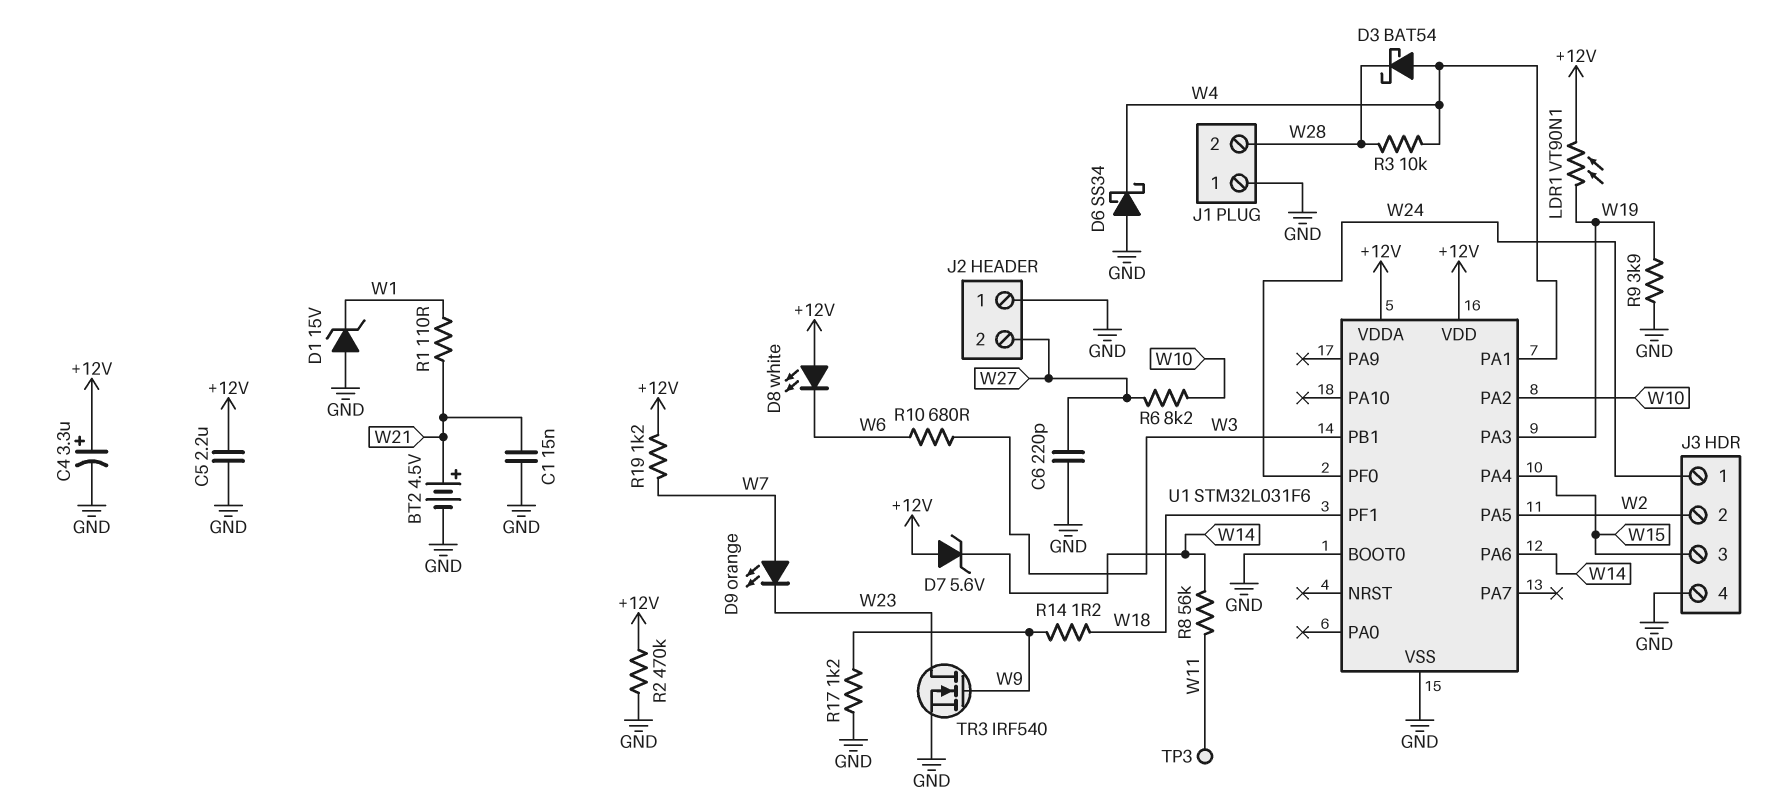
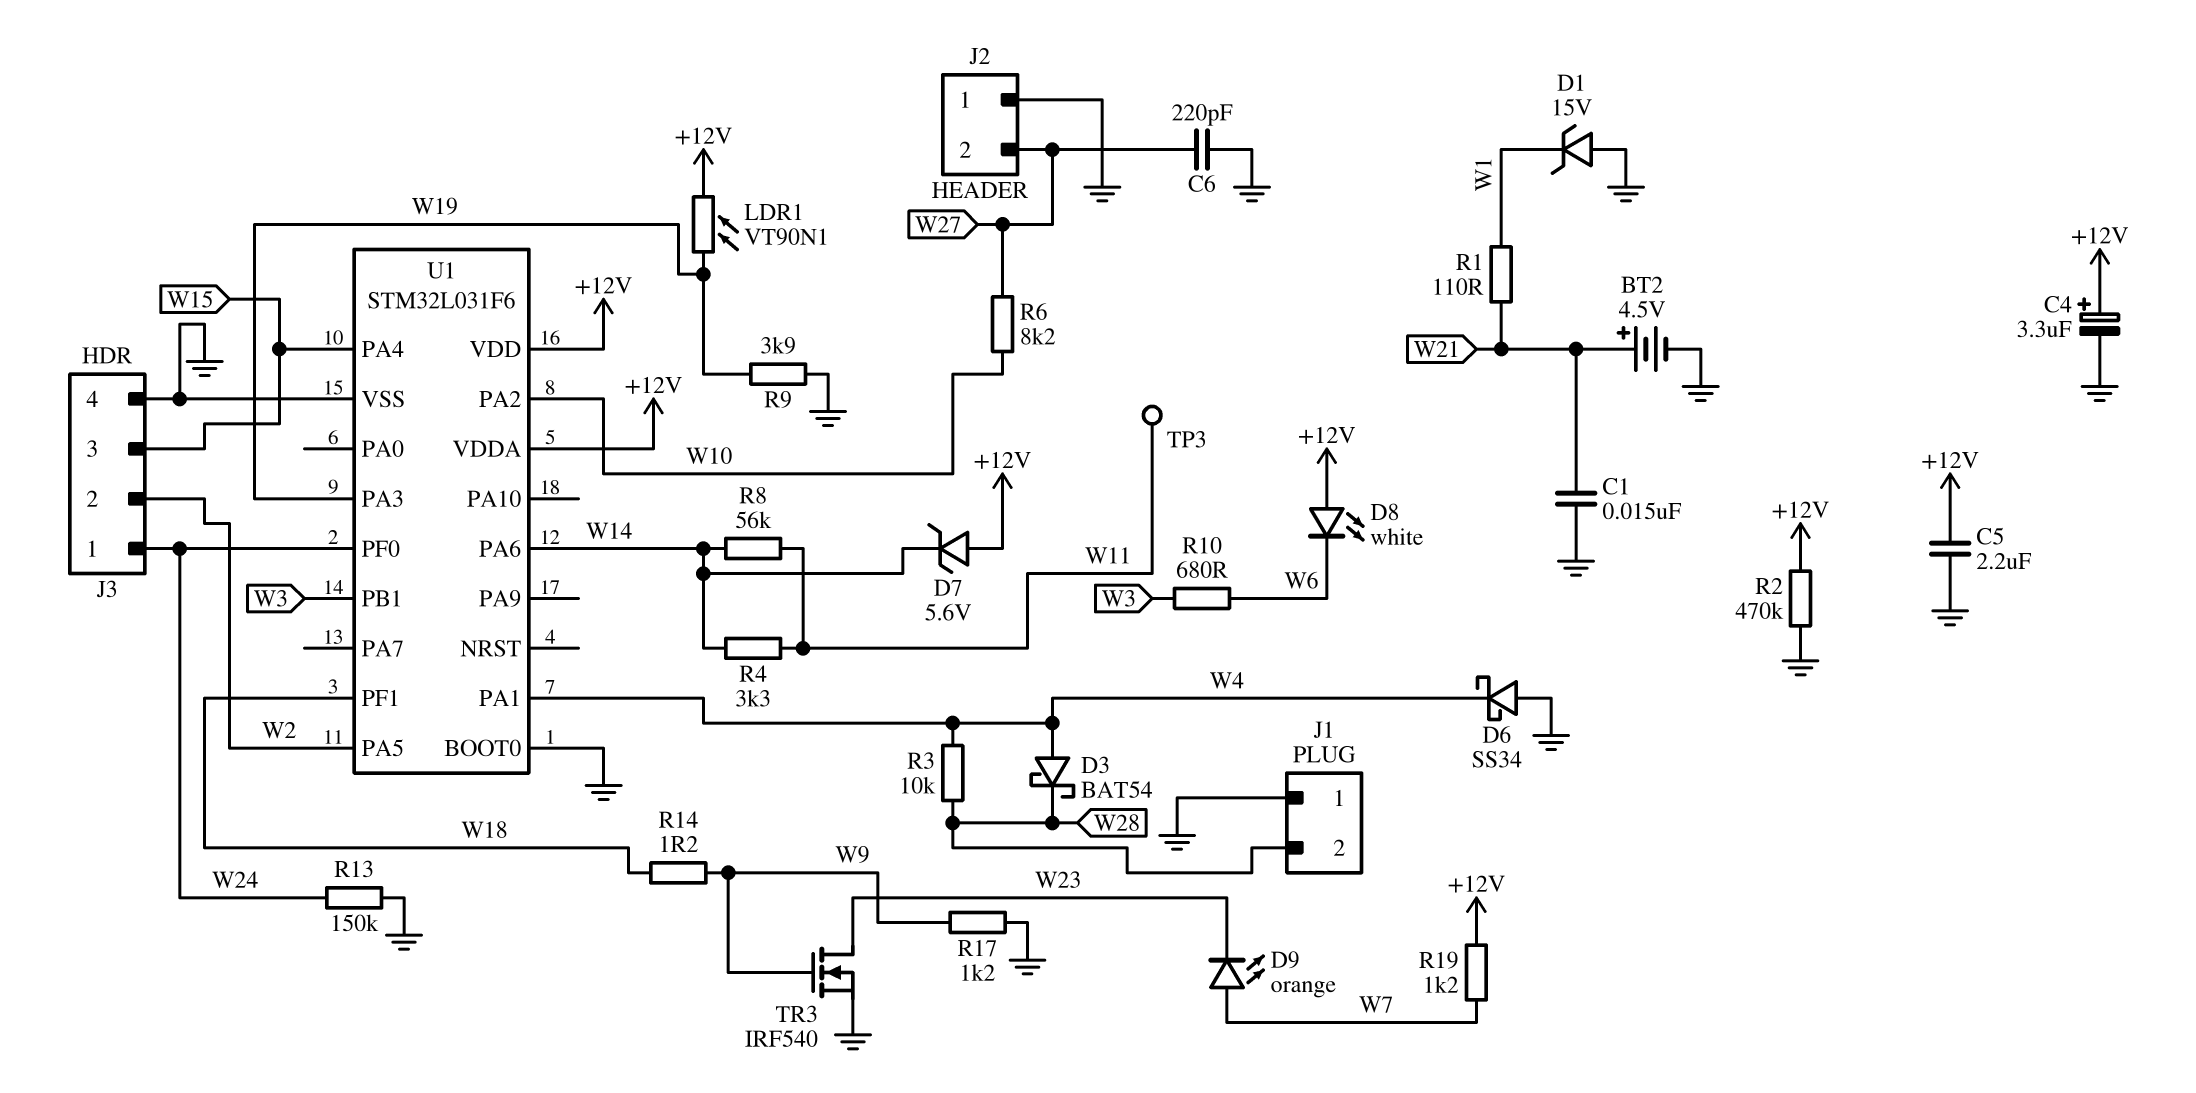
R4: none -> 3.3k (W11, W14)
R13: none -> 150k (GND, W24)

